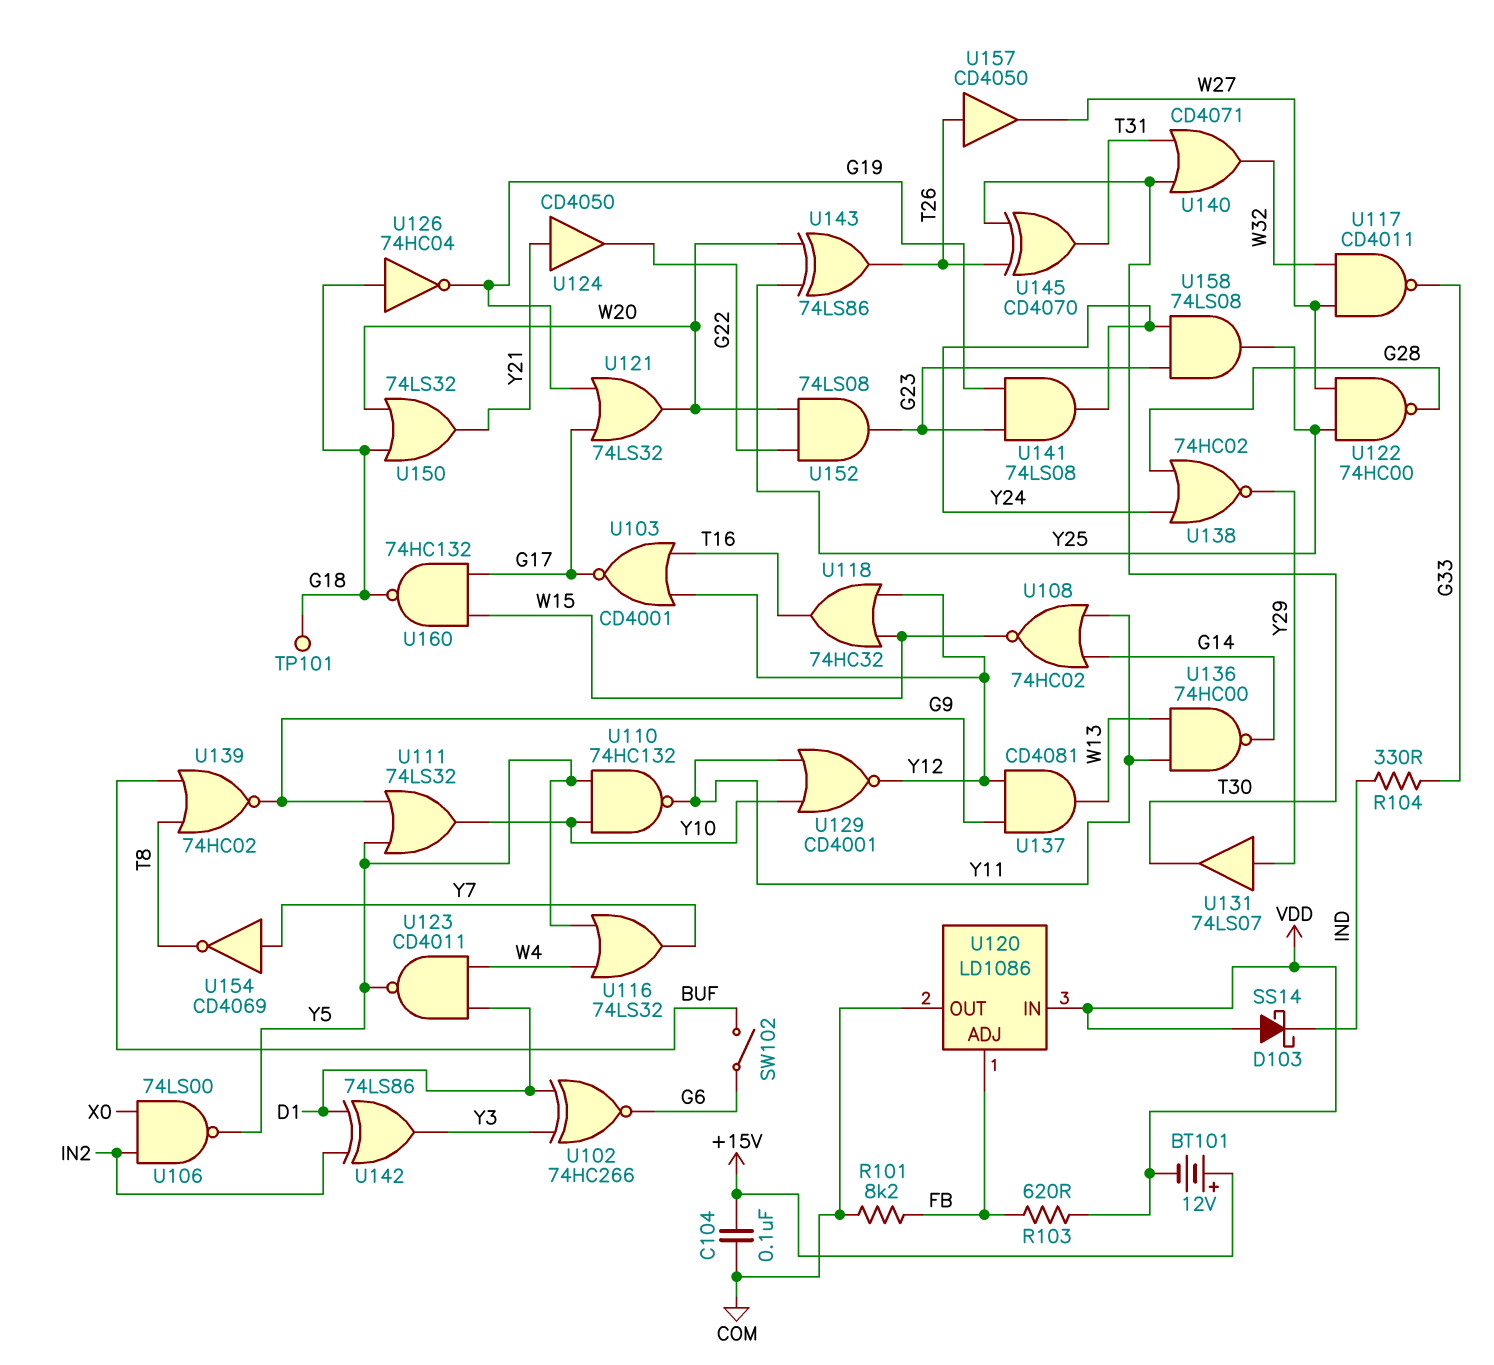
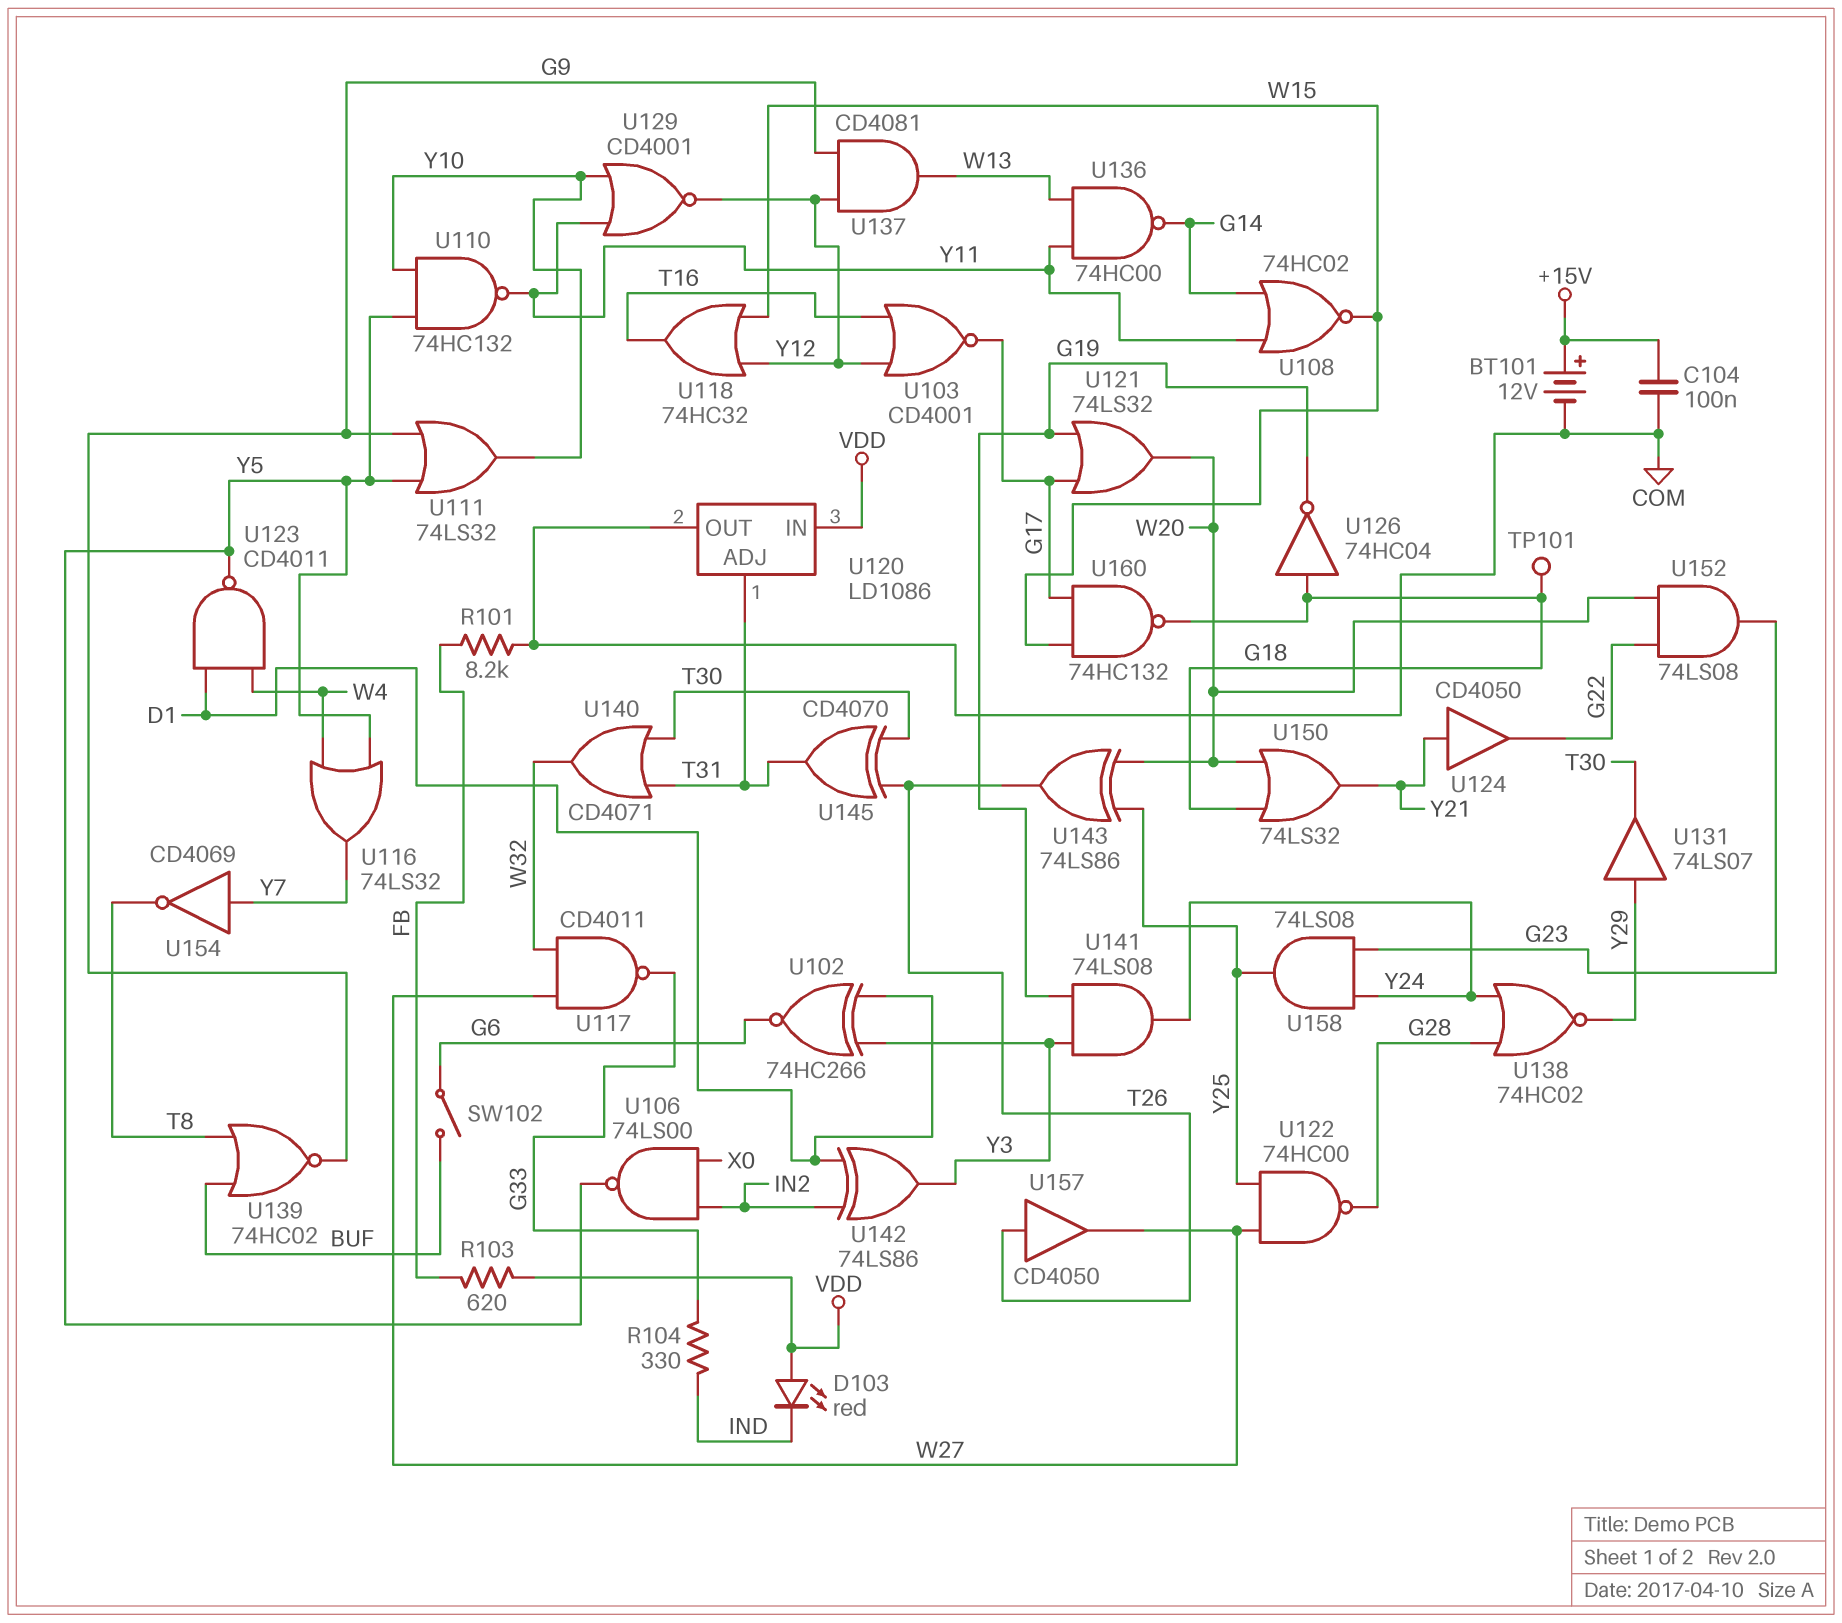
BT101: 12V (plus +15V, minus VDD) -> 12V (plus +15V, minus COM)
D103: schottky SS14 (A VDD, K IND) -> LED red (A VDD, K IND)
U120 pin ADJ: FB -> T31
U141: AND 74LS08 (in G19, in G23, out Y24) -> AND 74LS08 (in G19, in Y3, out Y24)

